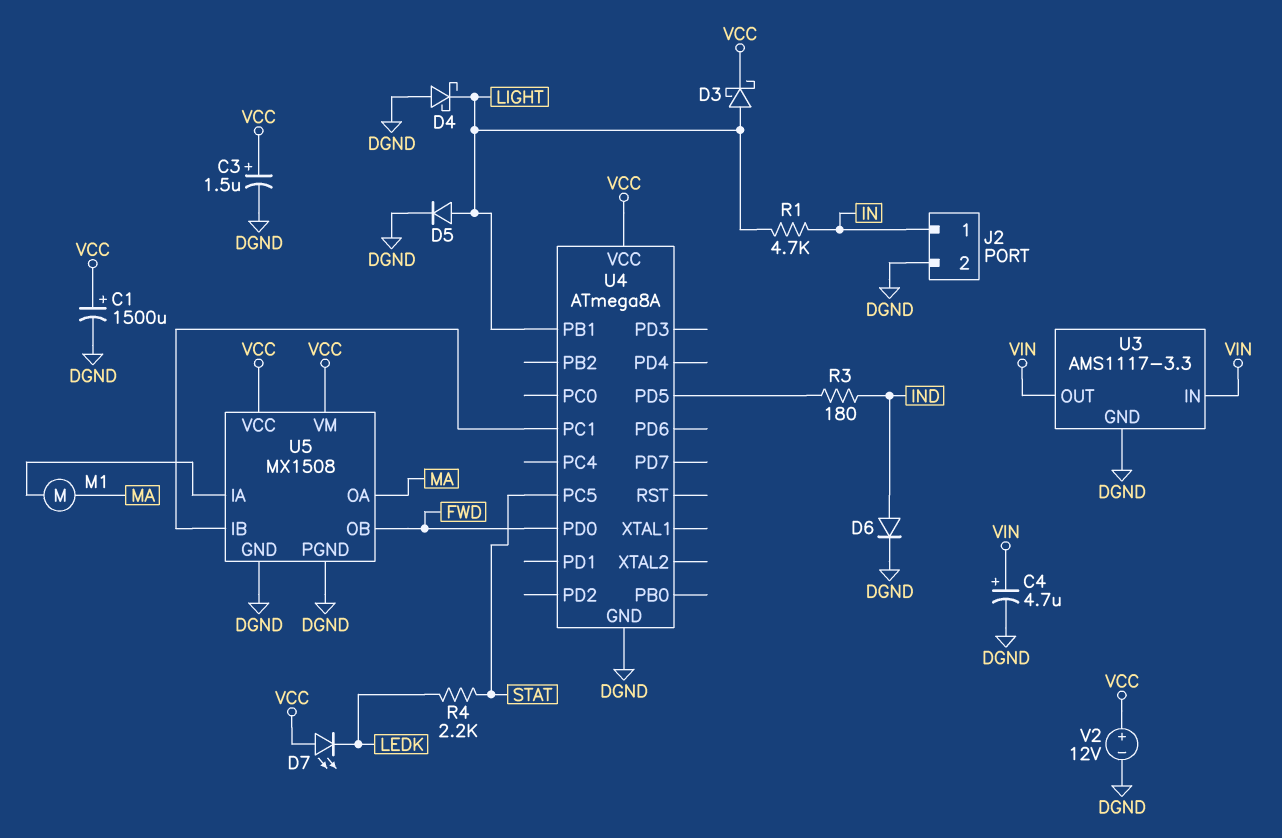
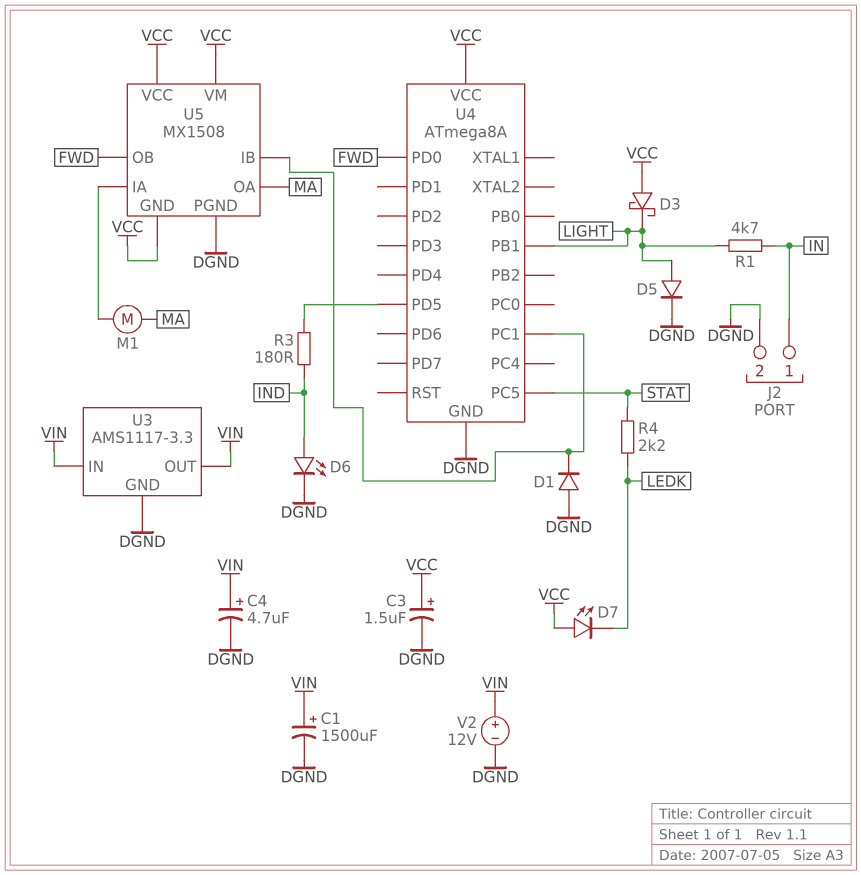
C1: 1500uF (plus VCC, minus DGND) -> 1500uF (plus VIN, minus DGND)
D1: none -> diode (A DGND, K U4/PC1)
D3: schottky (A LIGHT, K VCC) -> schottky (A VCC, K LIGHT)
D4: schottky (A DGND, K LIGHT) -> none
D6: diode (A IND, K DGND) -> LED (A IND, K DGND)
U5 pin GND: DGND -> VCC
V2: 12V (plus VCC, minus DGND) -> 12V (plus VIN, minus DGND)

